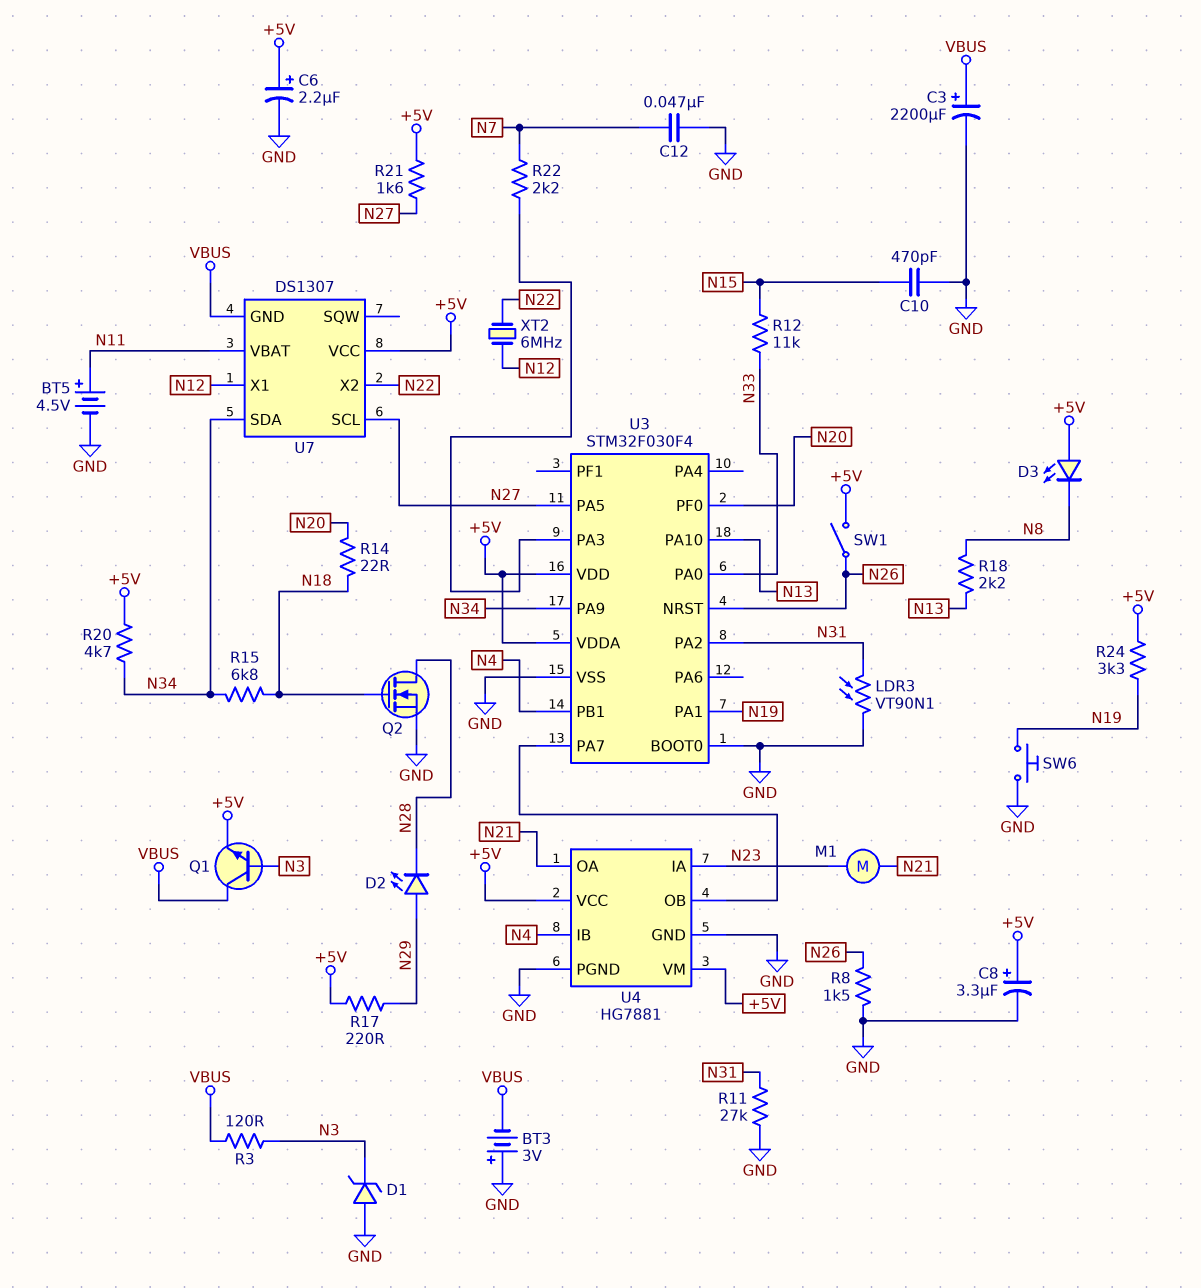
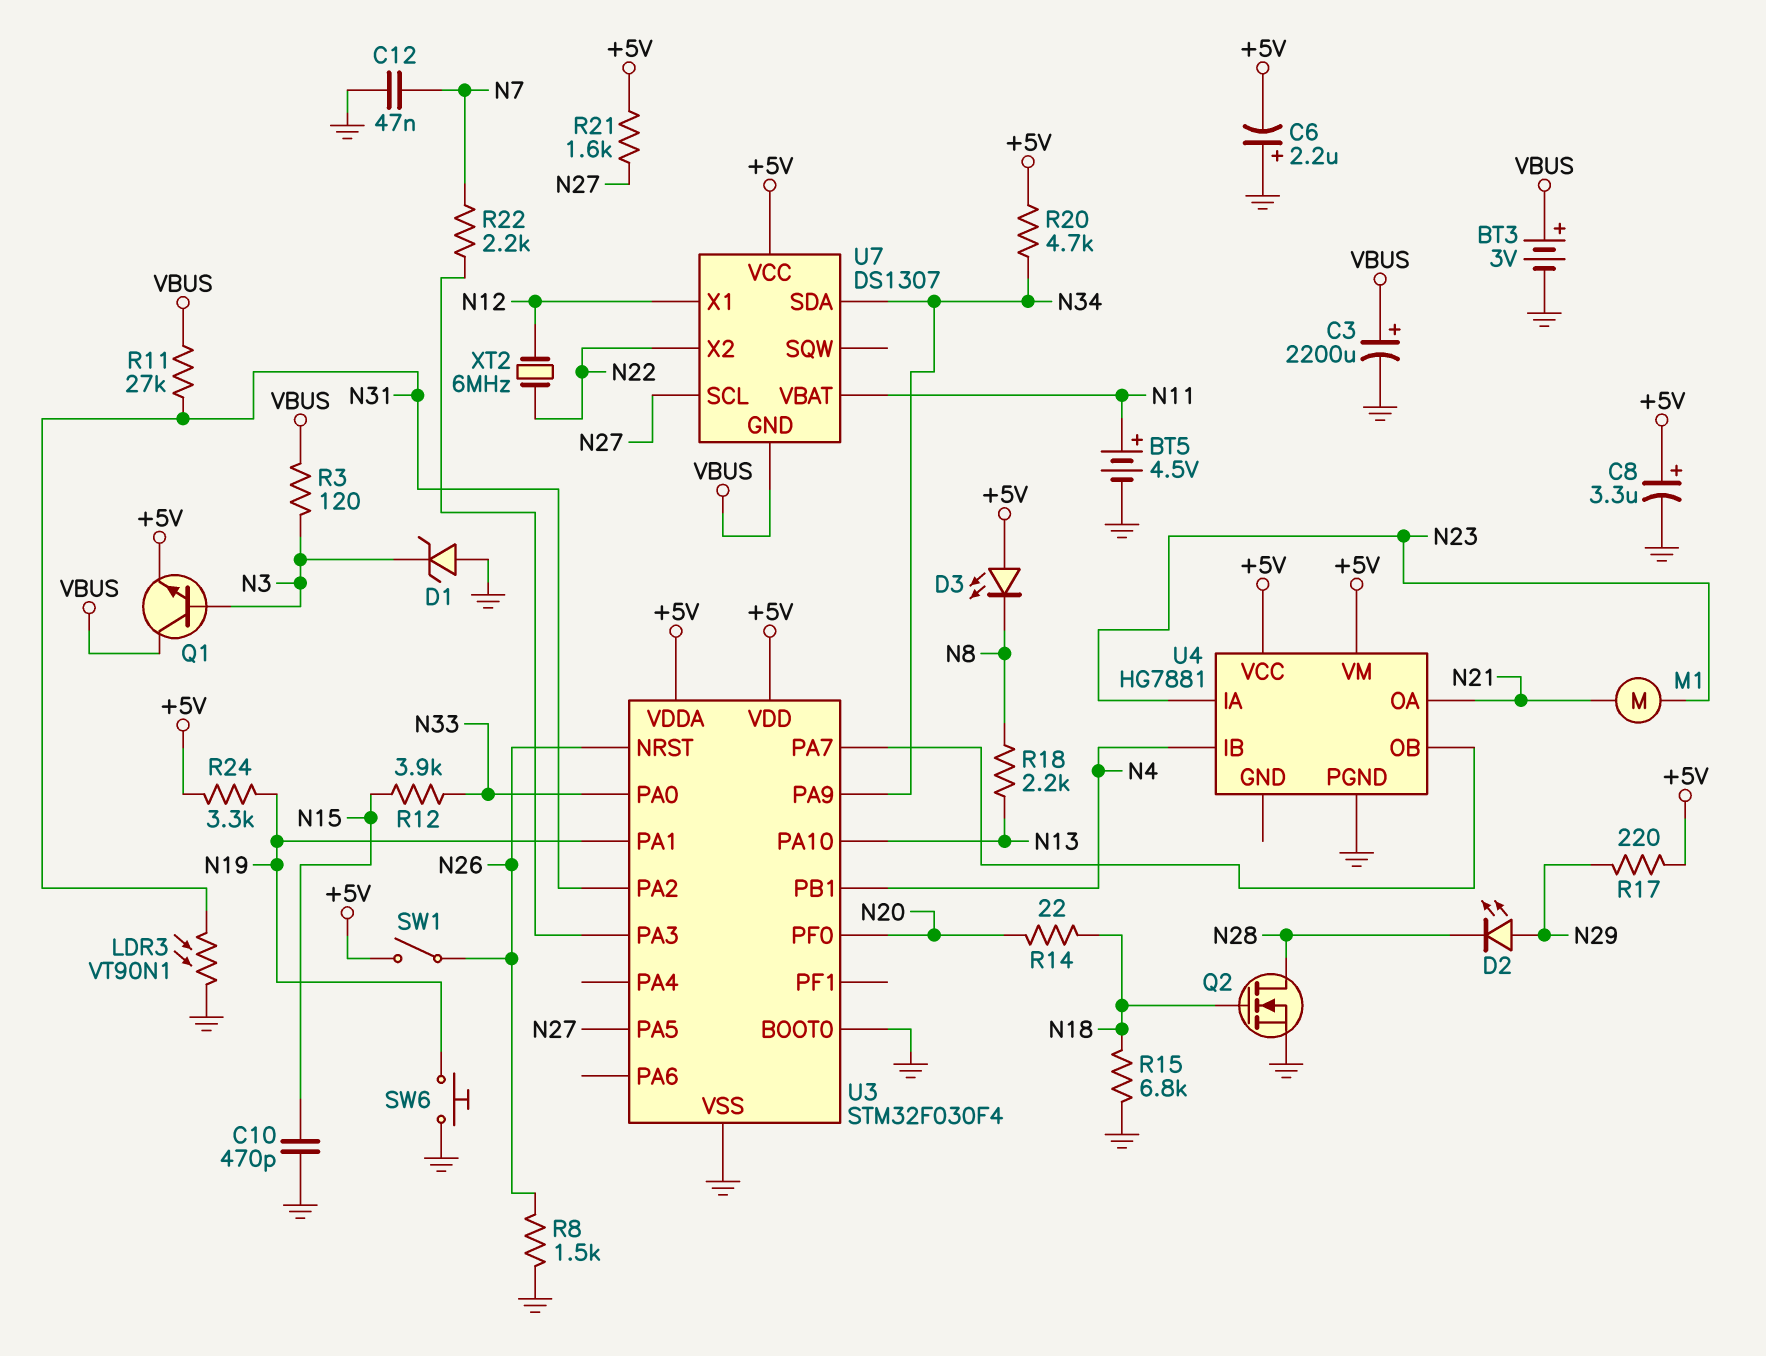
BT3: 3V (plus GND, minus VBUS) -> 3V (plus VBUS, minus GND)
C6: 2.2uF (plus +5V, minus GND) -> 2.2uF (plus GND, minus +5V)
R11: 27k (GND, N31) -> 27k (N31, VBUS)
R12: 11k (N15, N33) -> 3.9k (N15, N33)
R15: 6.8k (N18, N34) -> 6.8k (GND, N18)
U4 pin GND: GND -> none

